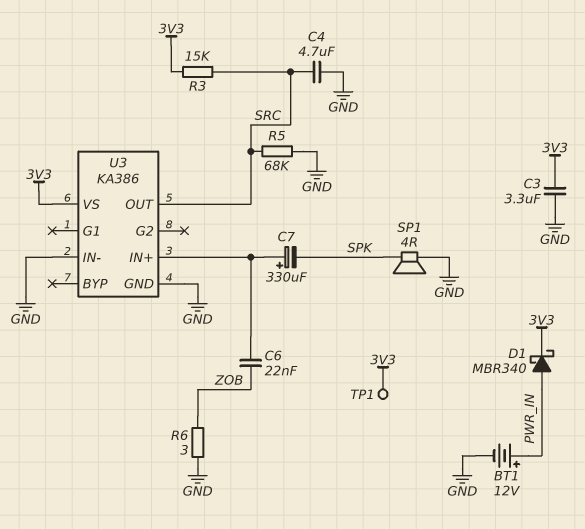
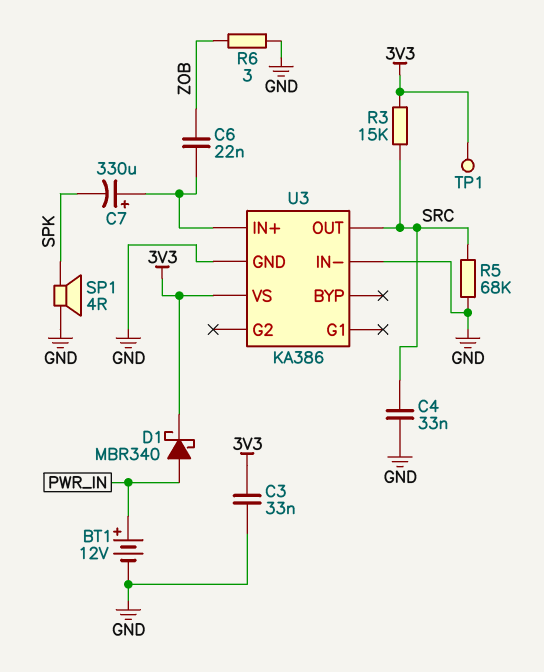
C3: 3.3uF (3V3, GND) -> 33nF (3V3, GND)
C4: 4.7uF (GND, SRC) -> 33nF (GND, SRC)

